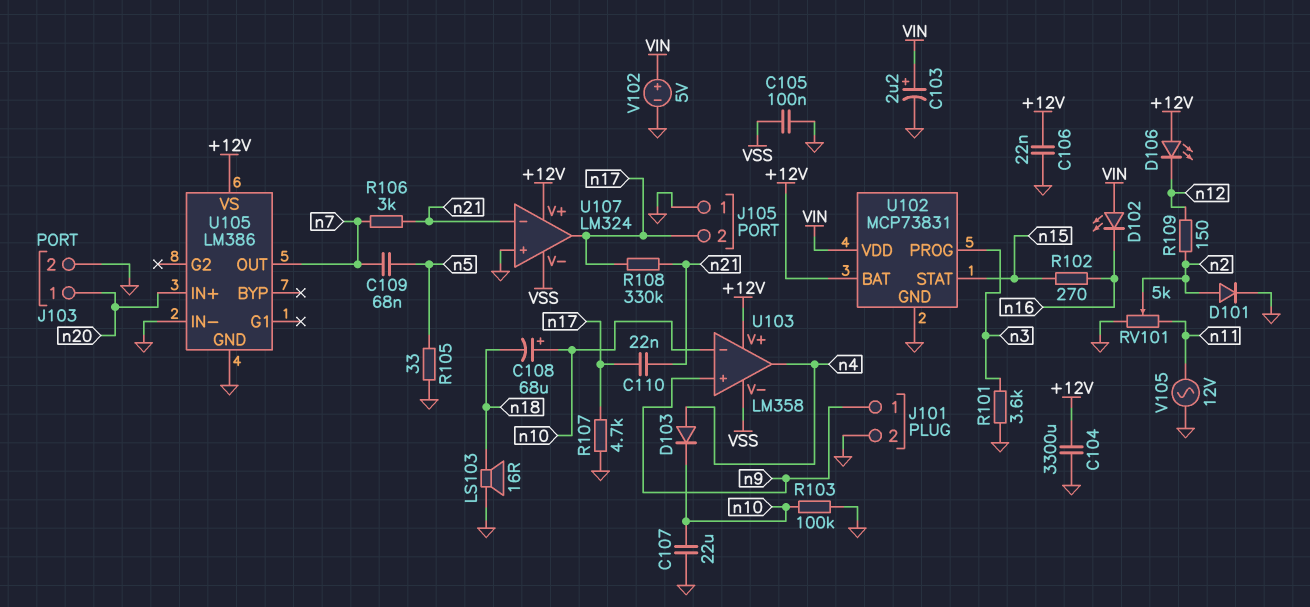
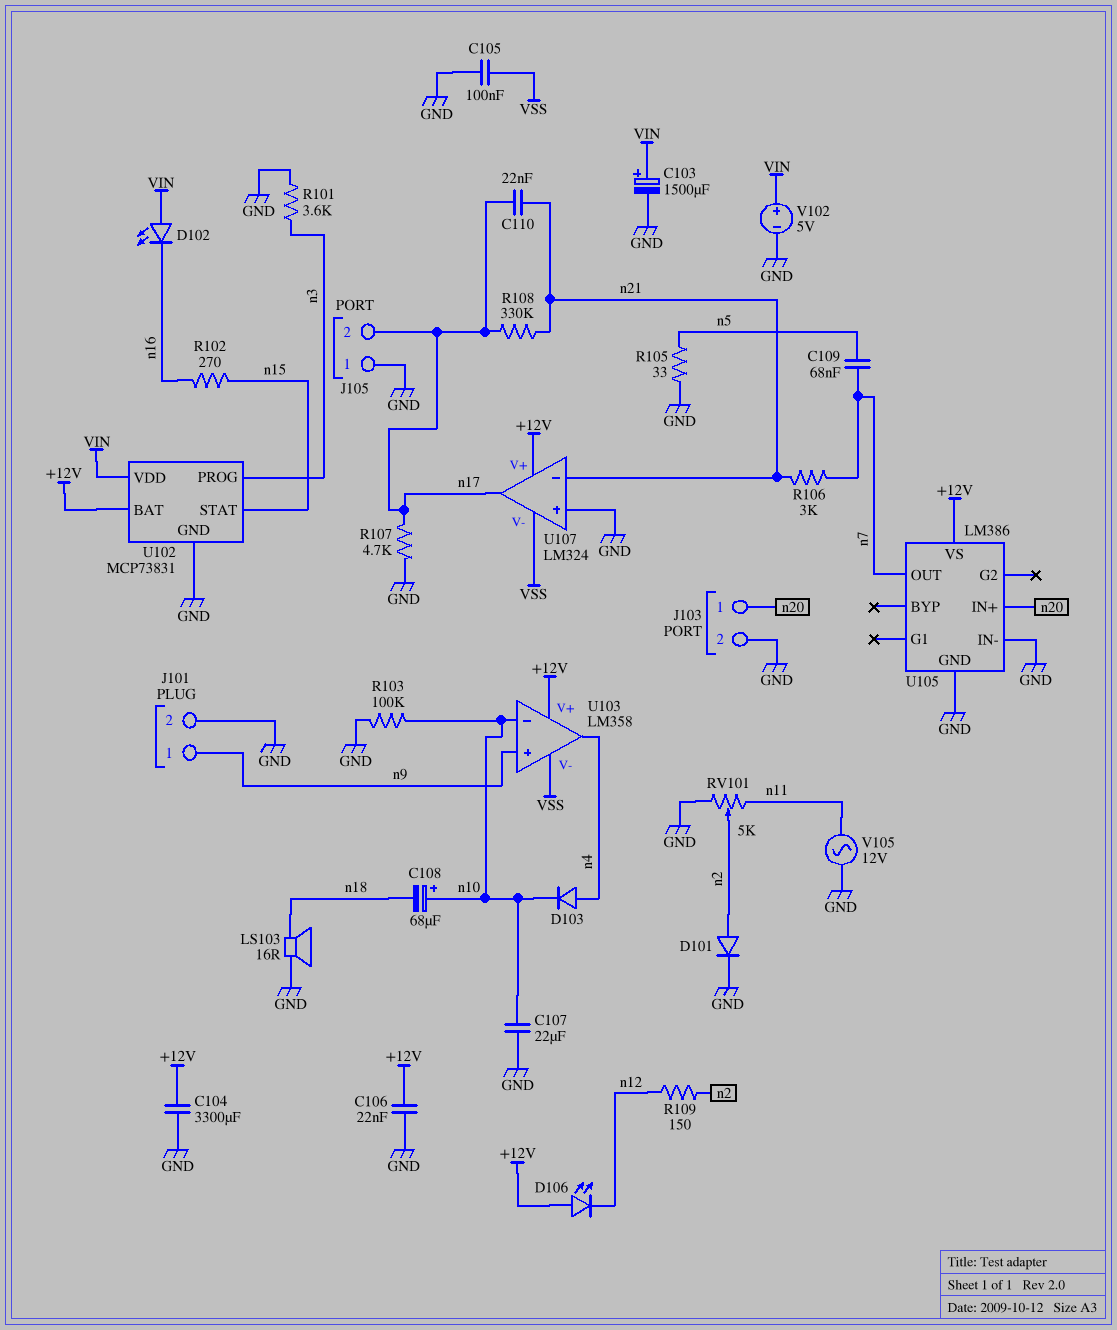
C103: 2.2uF (plus VIN, minus GND) -> 1500uF (plus VIN, minus GND)

